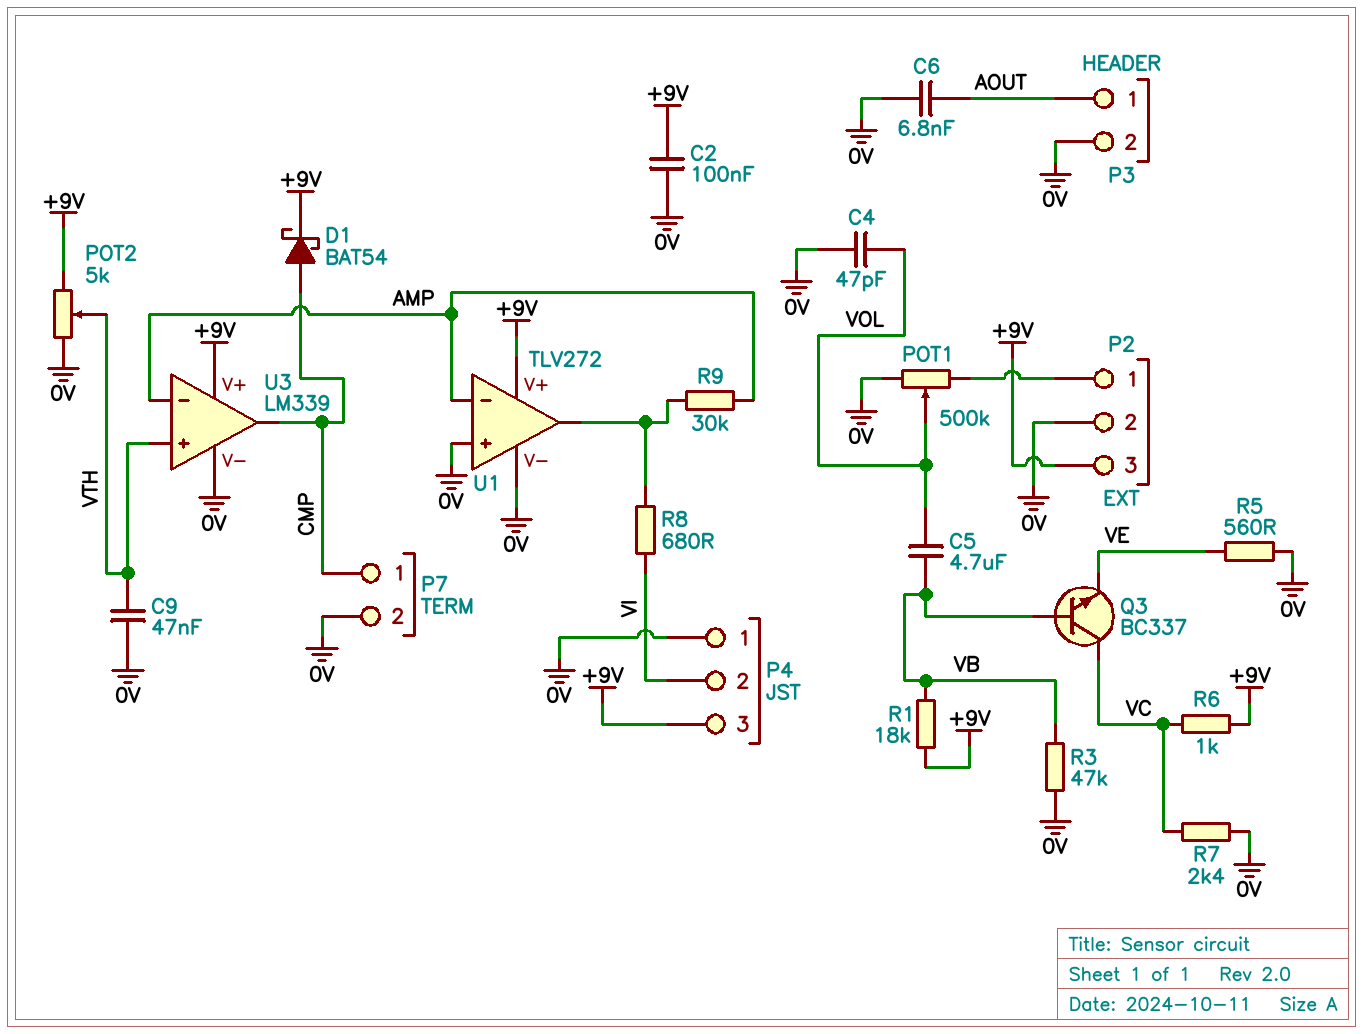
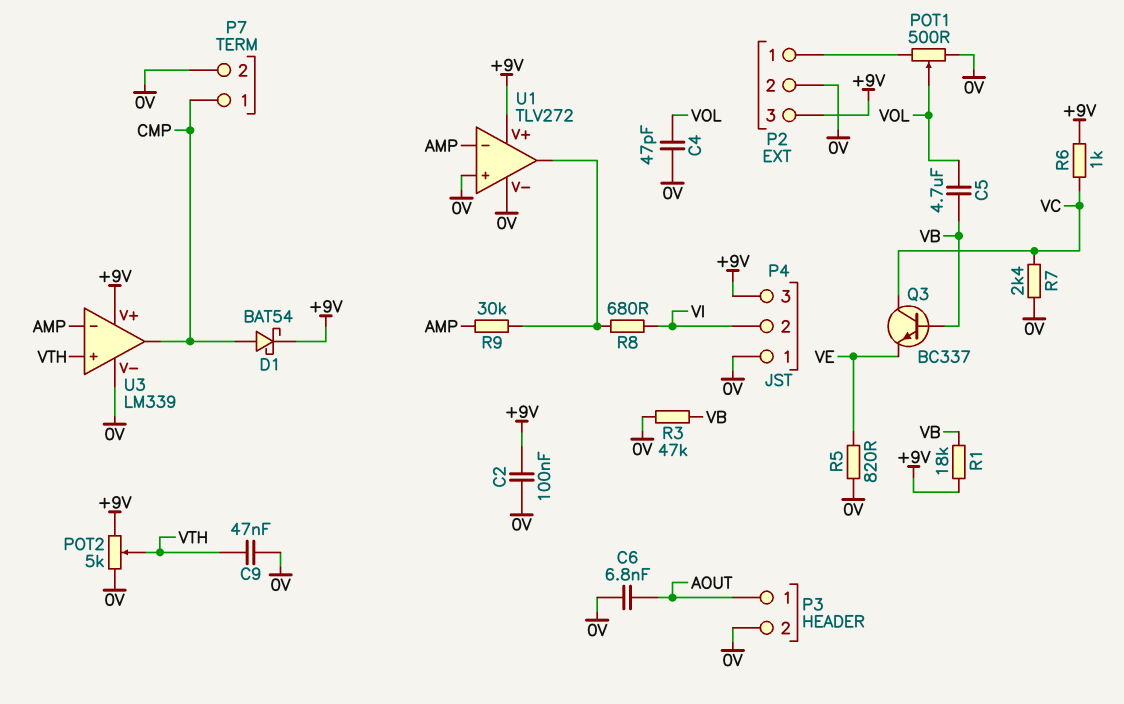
POT1: 500k (0V, P2/1, wiper VOL) -> 500 (0V, P2/1, wiper VOL)
R5: 560 (0V, VE) -> 820 (0V, VE)

